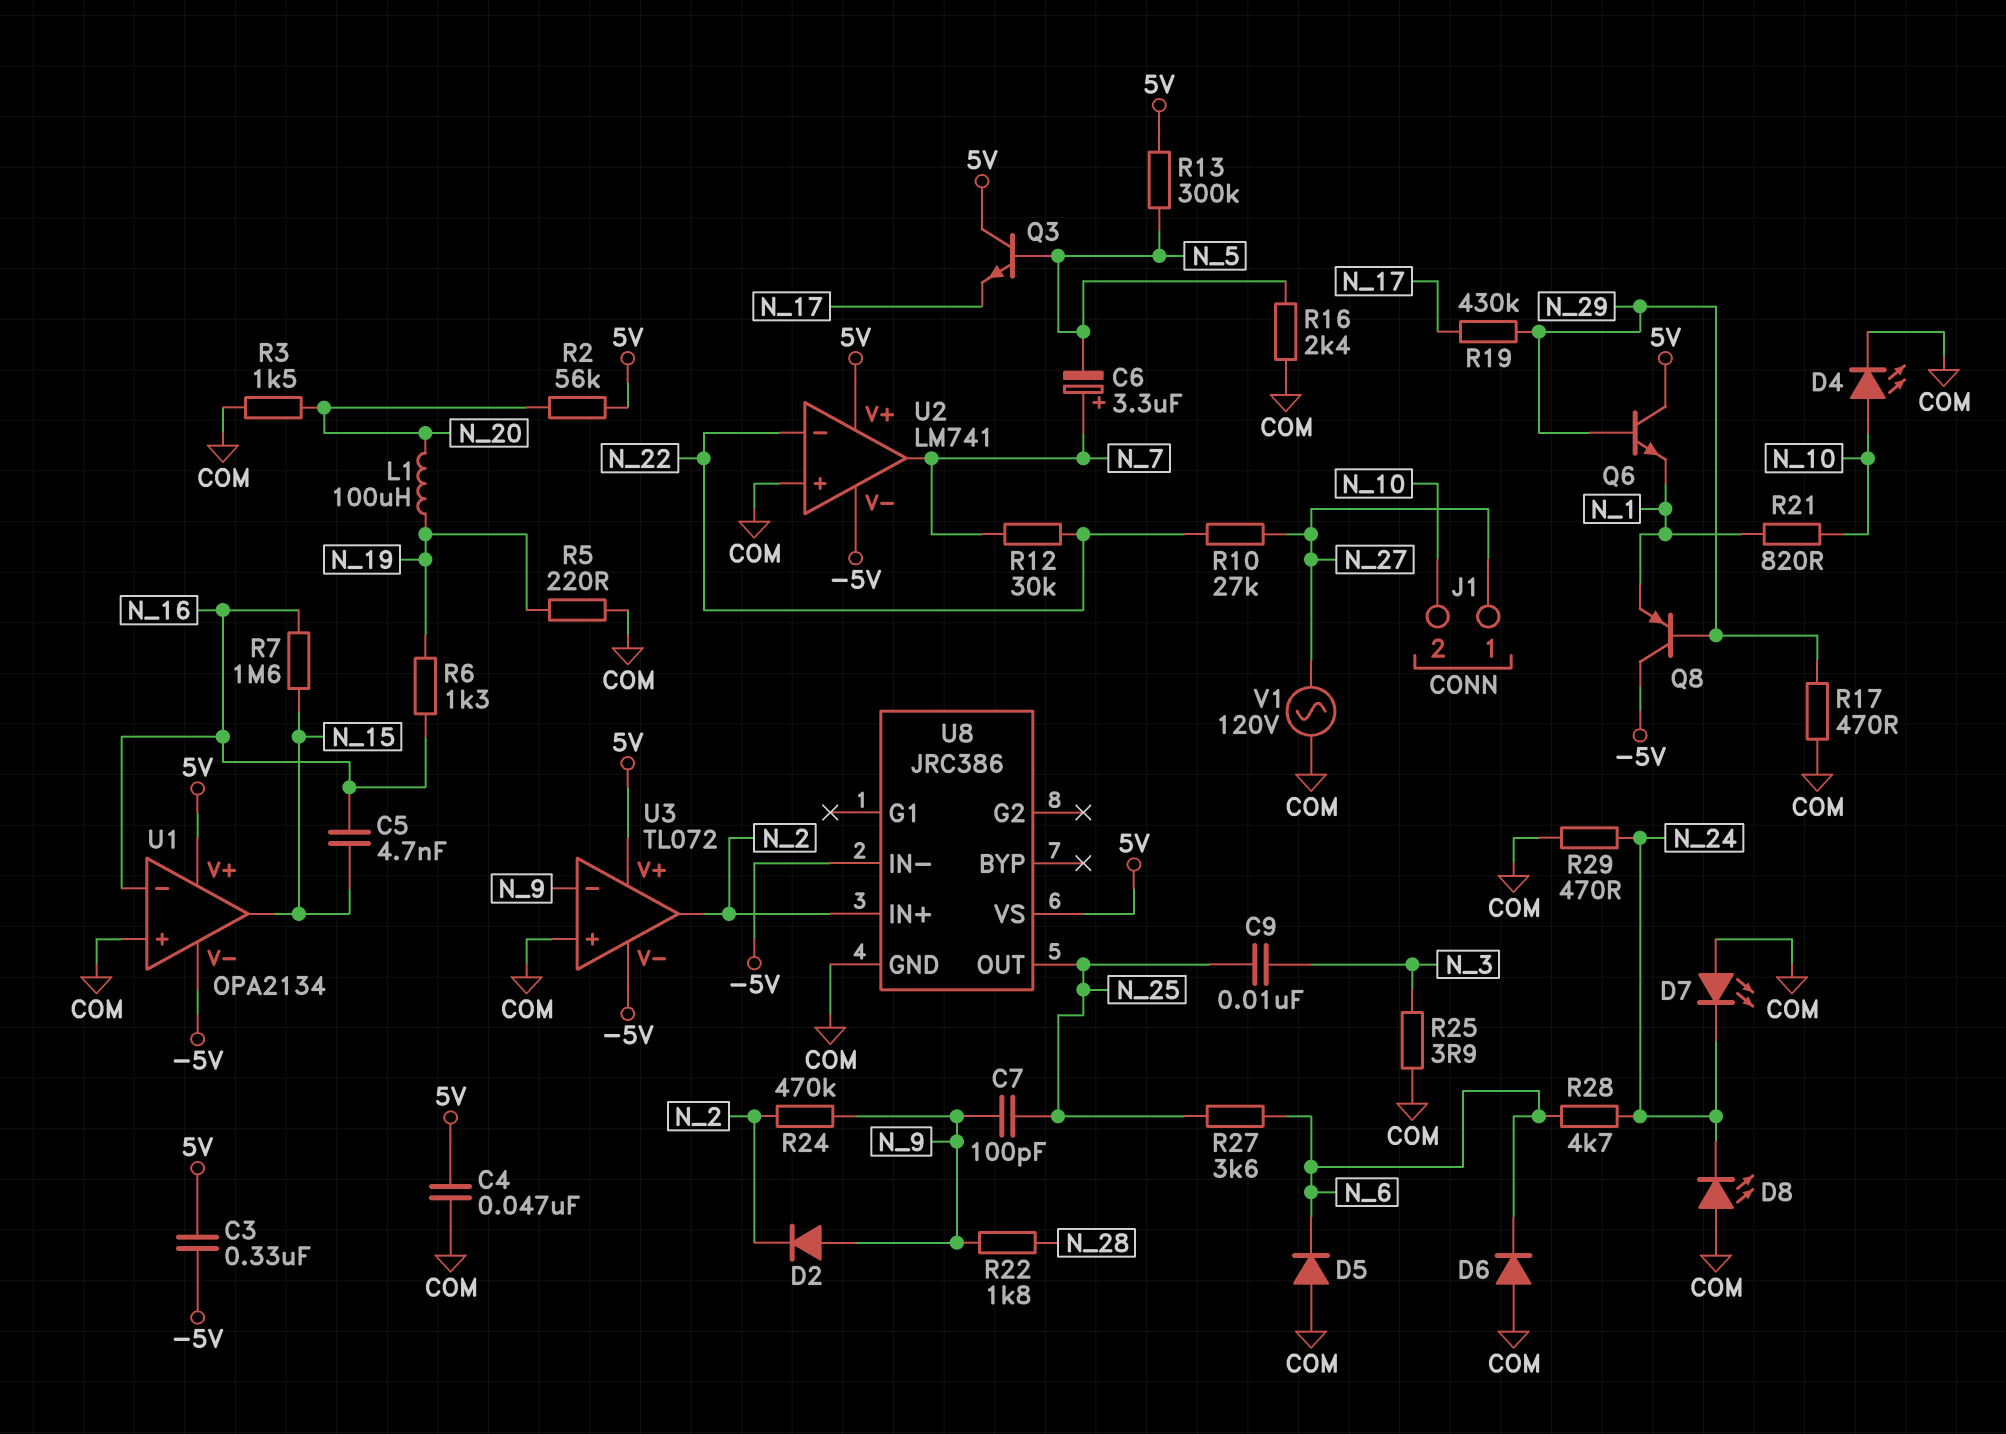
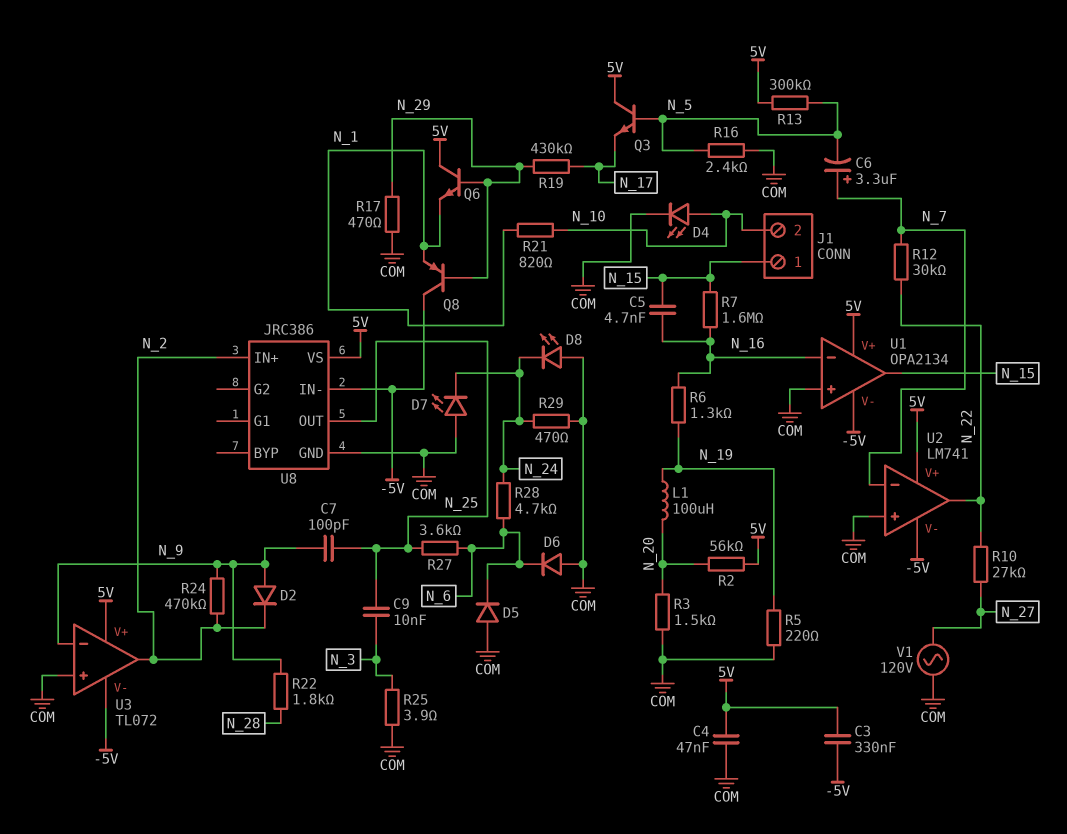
J1 pin 1: N_27 -> N_15
U2 pin in-: N_22 -> N_7
U2 pin out: N_7 -> N_22

